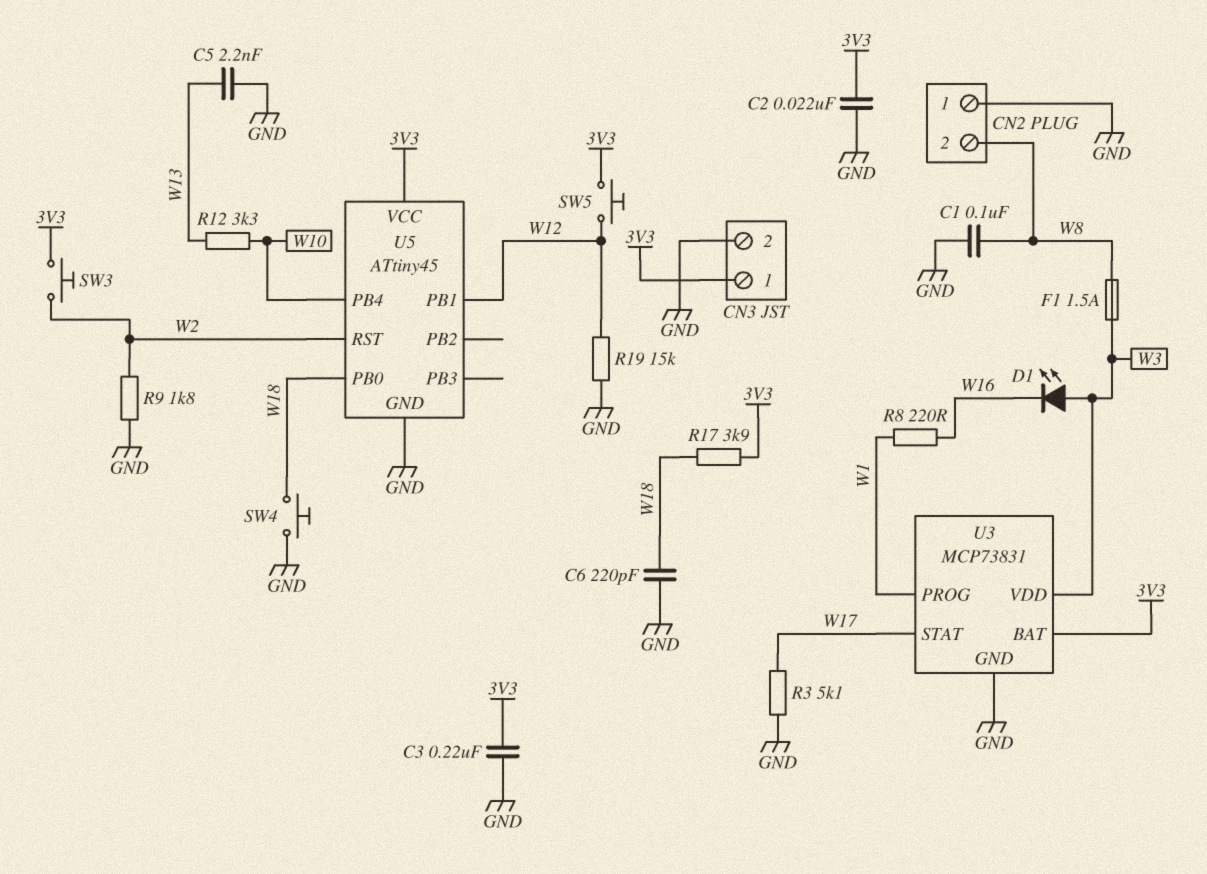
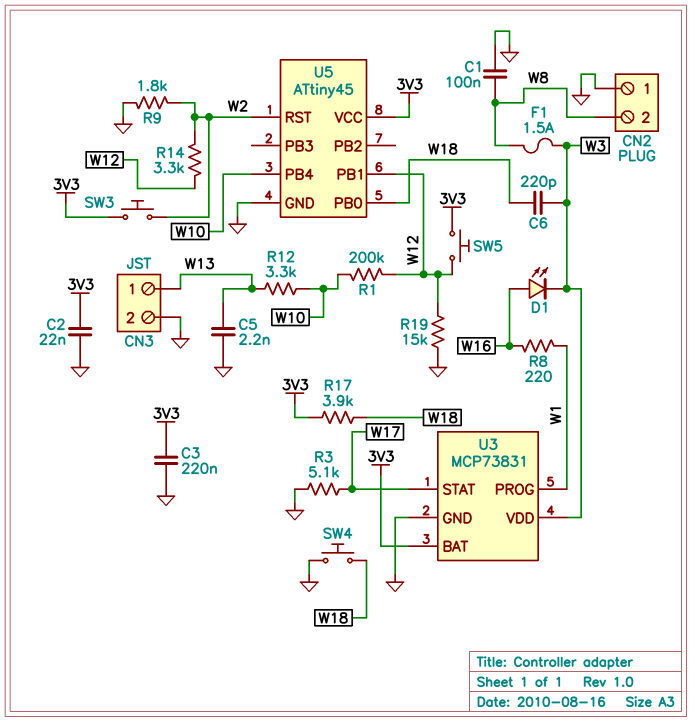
C6: 220pF (GND, W18) -> 220pF (W3, W18)
CN3 pin 1: 3V3 -> W13
D1: LED (A W3, K W16) -> LED (A W16, K W3)
R1: none -> 200k (W10, W12)
R14: none -> 3.3k (W2, W12)

